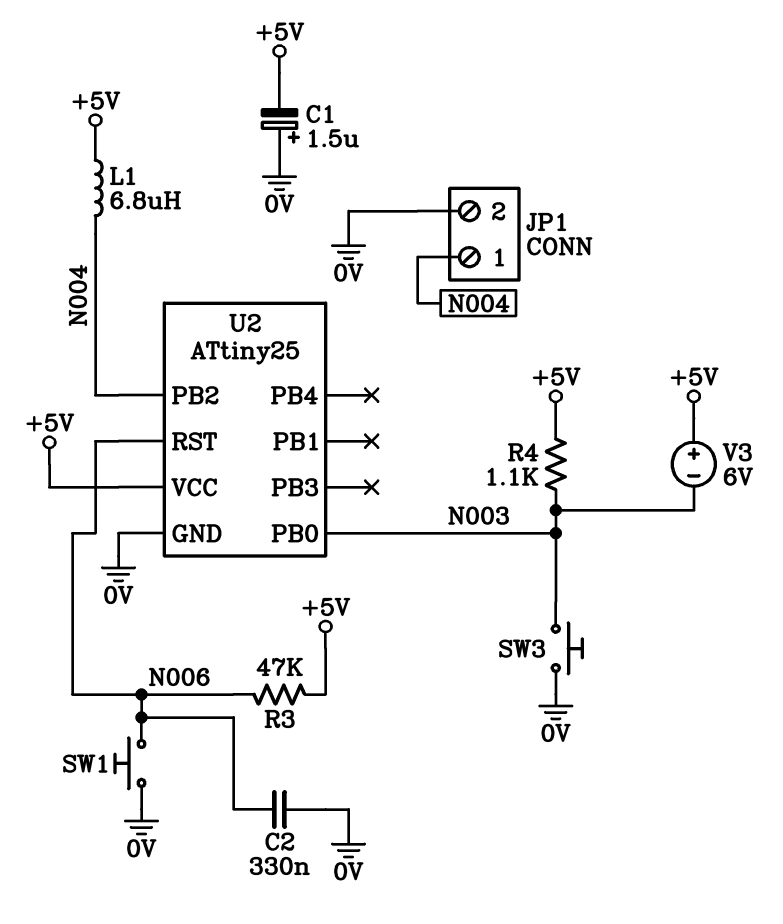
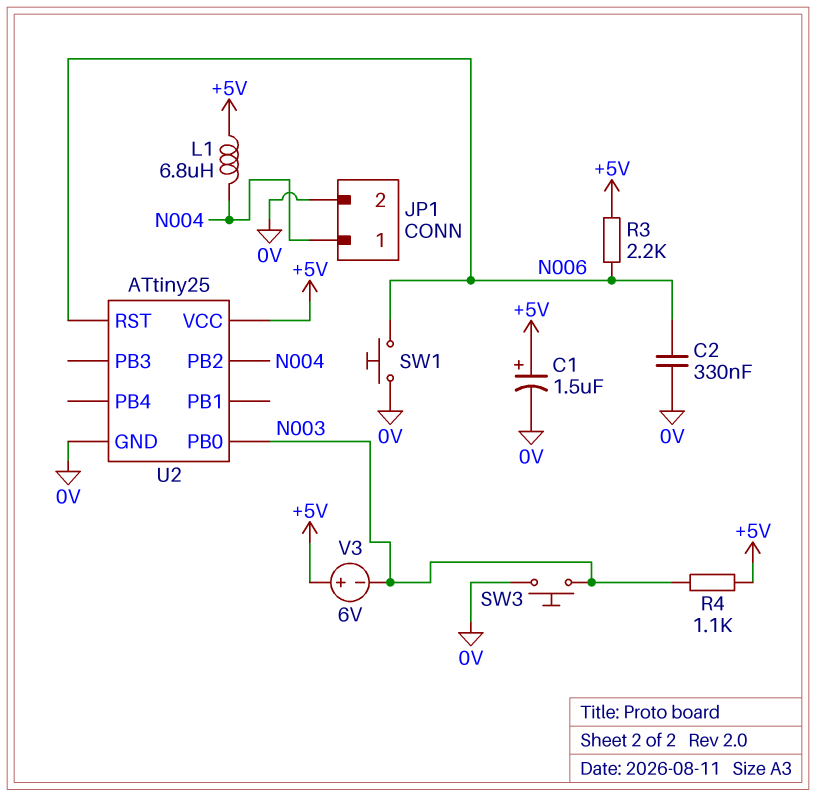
C1: 1.5uF (plus 0V, minus +5V) -> 1.5uF (plus +5V, minus 0V)
R3: 47k (+5V, N006) -> 2.2k (+5V, N006)

